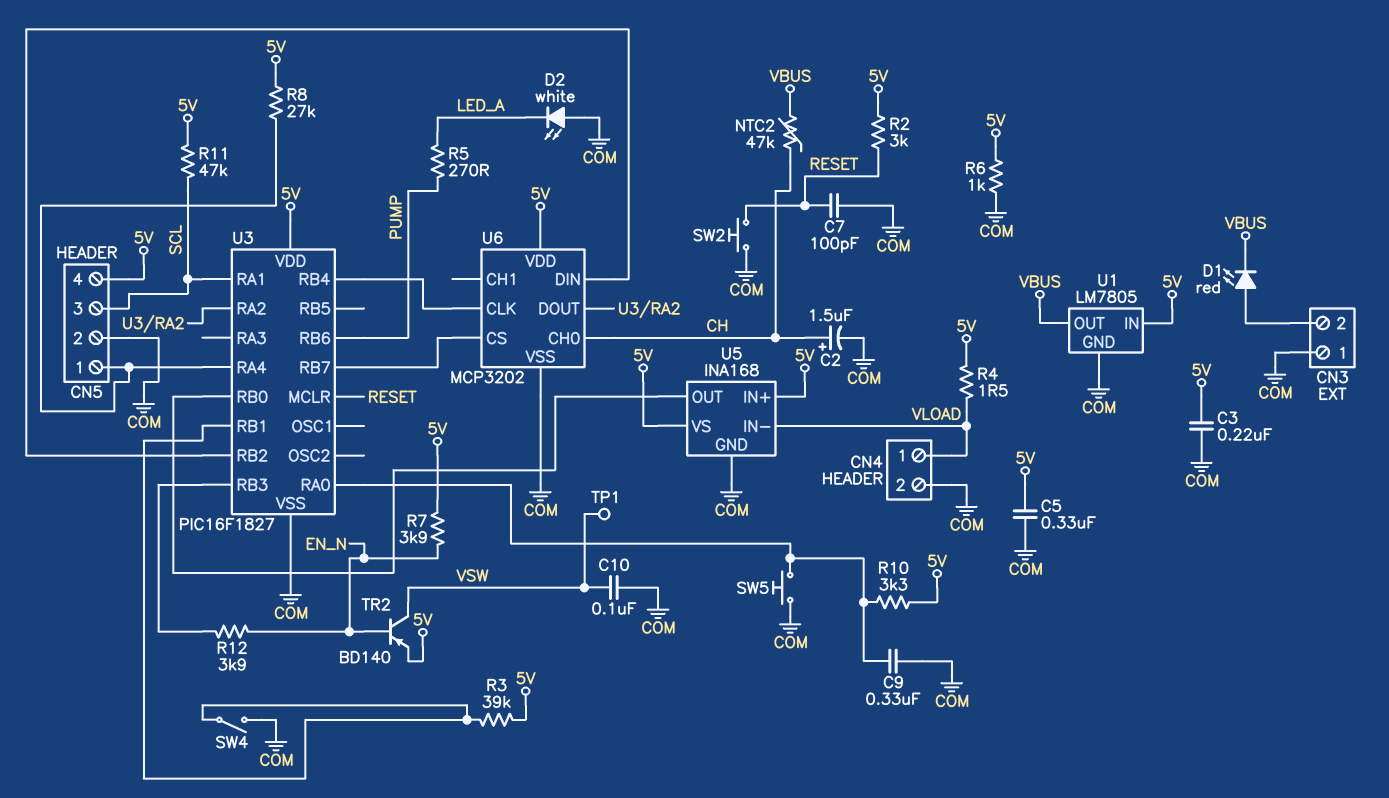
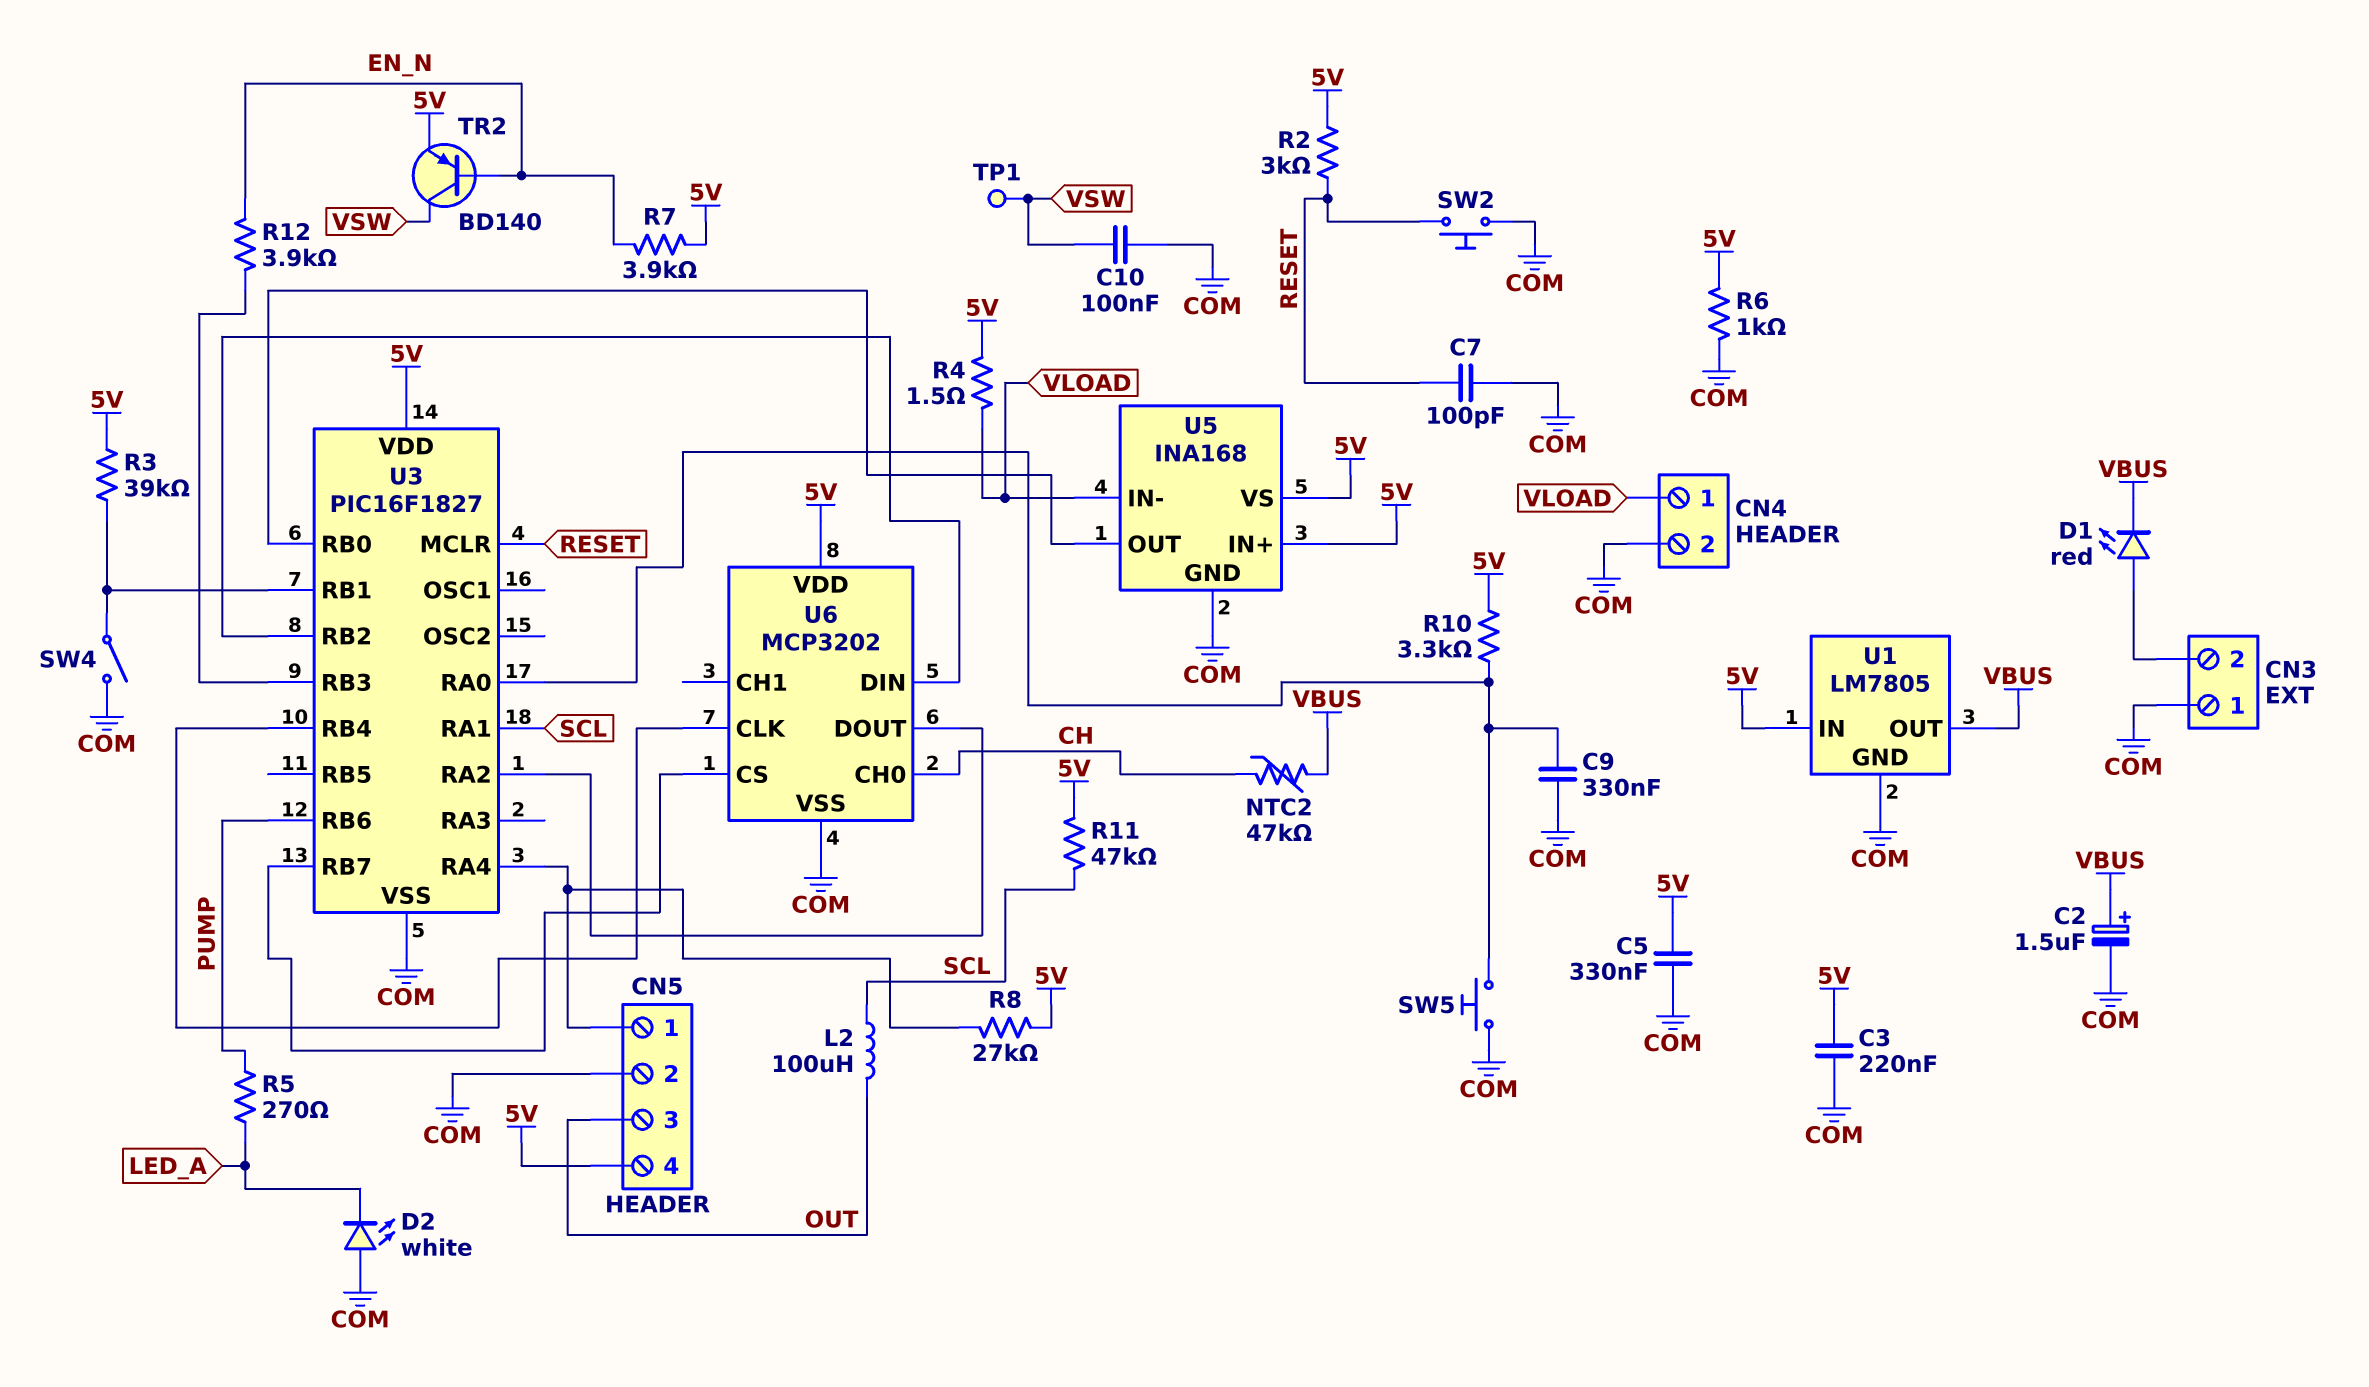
C2: 1.5uF (plus CH, minus COM) -> 1.5uF (plus VBUS, minus COM)
CN5 pin 3: SCL -> OUT
L2: none -> 100uH (OUT, SCL)

